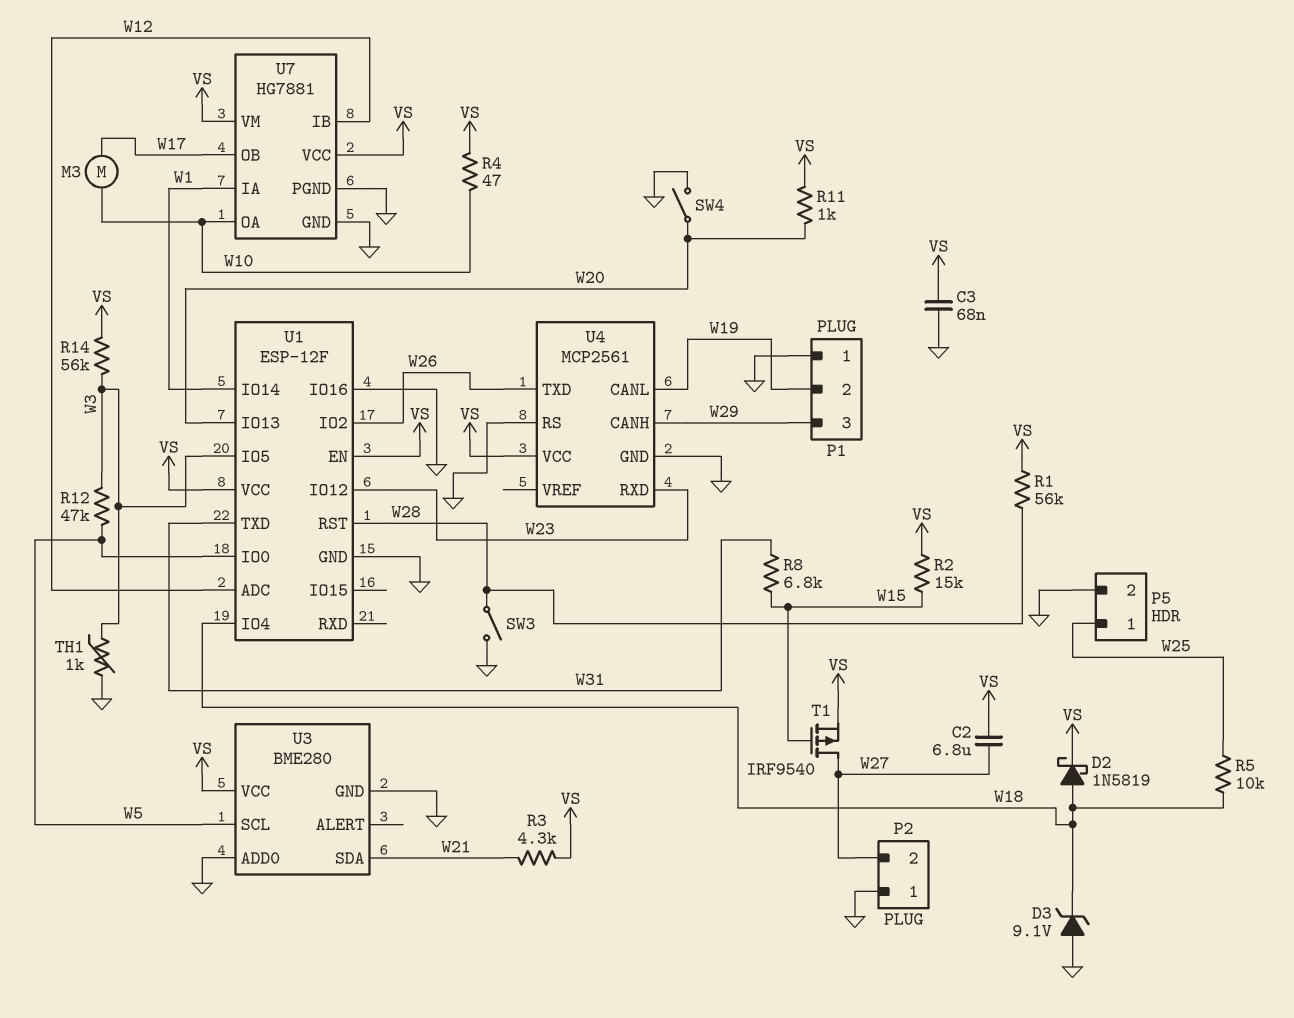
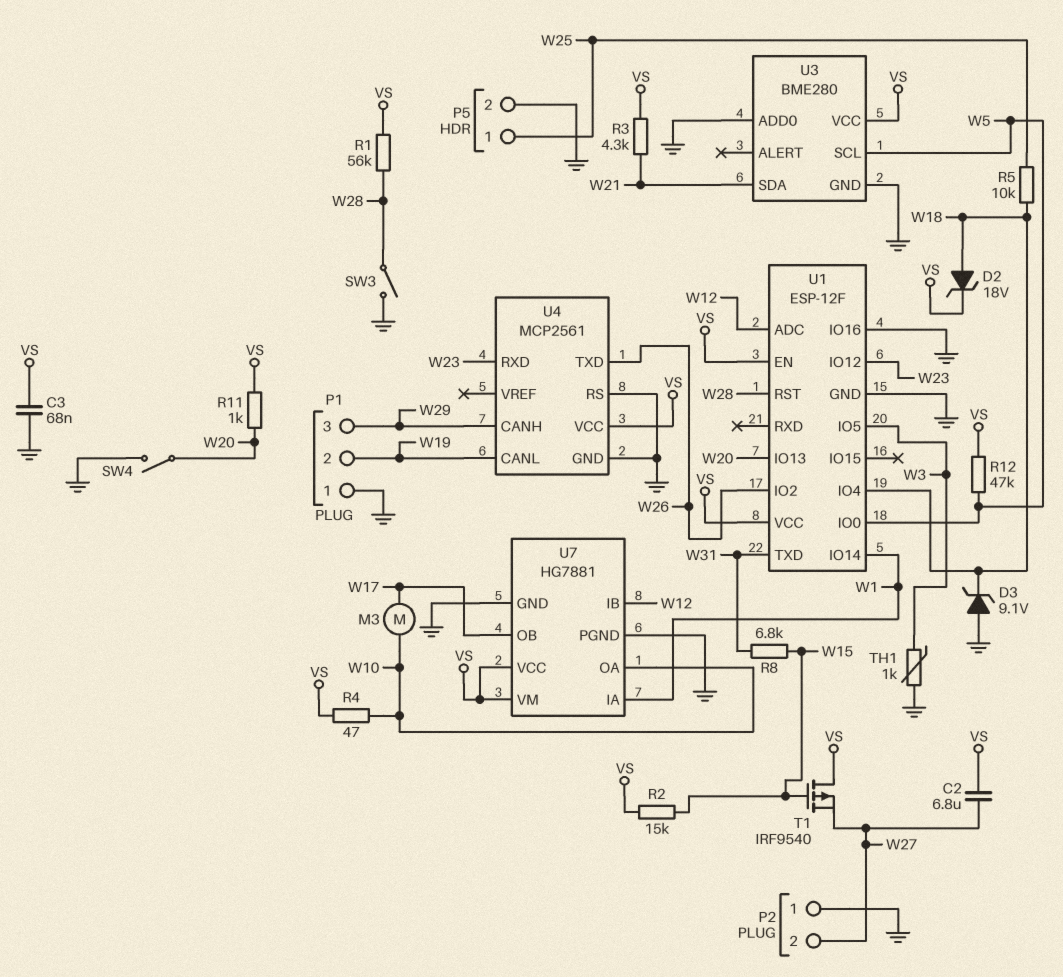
D2: schottky 1N5819 (A W18, K VS) -> zener 18V (A W18, K VS)
R12: 47k (W3, W5) -> 47k (VS, W5)
R14: 56k (VS, W3) -> none
T1: PMOS IRF9540 (G W15, D W27, S VS) -> PMOS IRF9540 (G W15, D VS, S W27)

